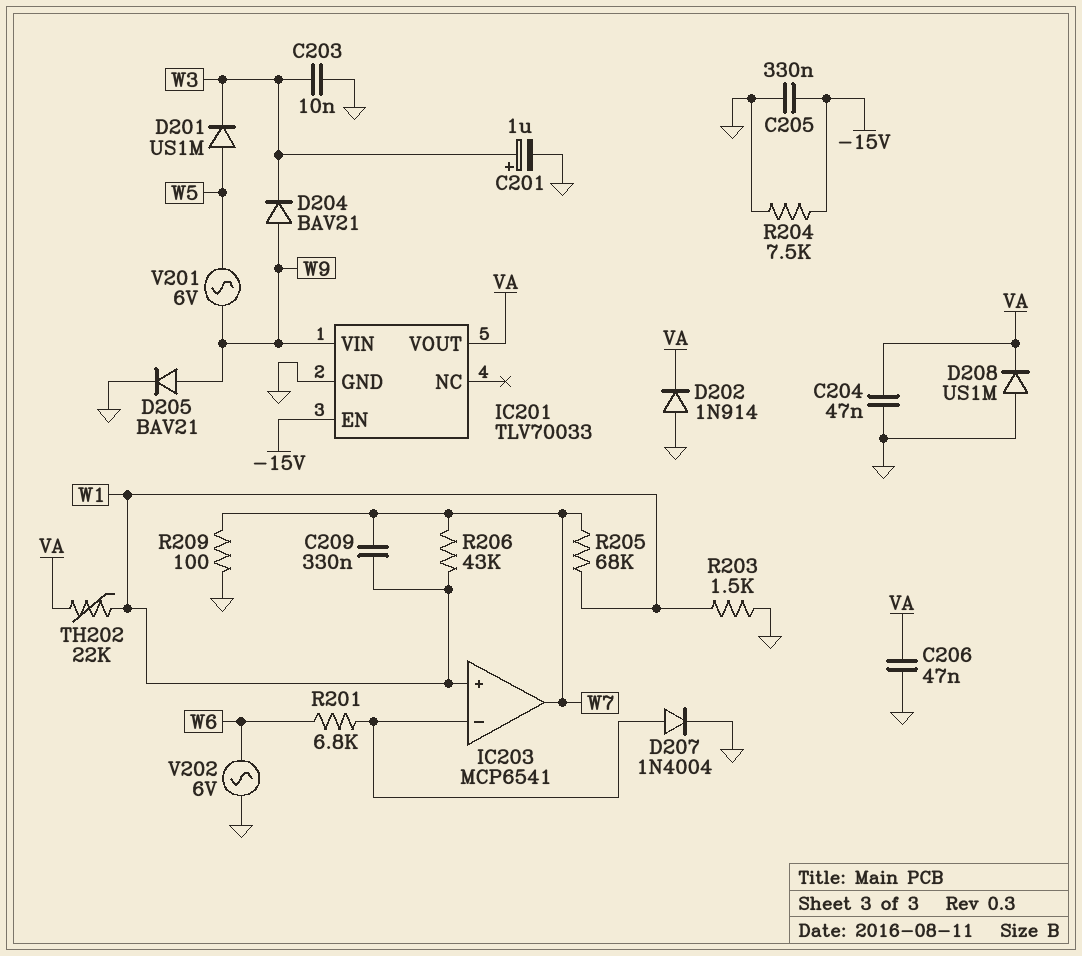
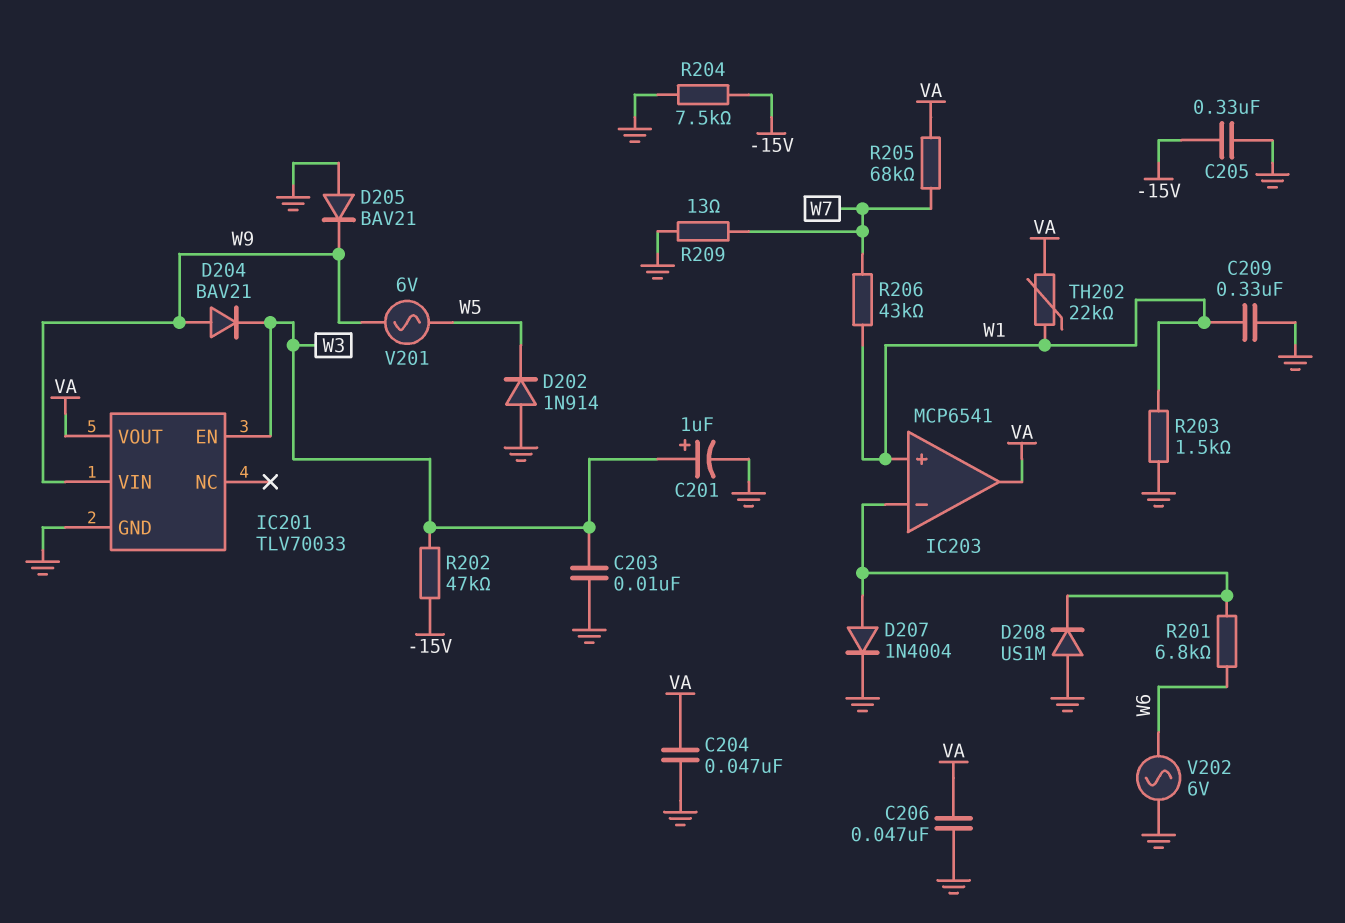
C209: 330nF (W1, W7) -> 330nF (GND, W1)
D201: diode US1M (A W5, K W3) -> none
D202: diode 1N914 (A GND, K VA) -> diode 1N914 (A GND, K W5)
D205: diode BAV21 (A W9, K GND) -> diode BAV21 (A GND, K W9)
D208: diode US1M (A GND, K VA) -> diode US1M (A GND, K IC203/in-)
IC201 pin EN: -15V -> W3
IC203 pin out: W7 -> VA
R202: none -> 47k (-15V, W3)
R205: 68k (W1, W7) -> 68k (VA, W7)
R209: 100 (GND, W7) -> 13 (GND, W7)

